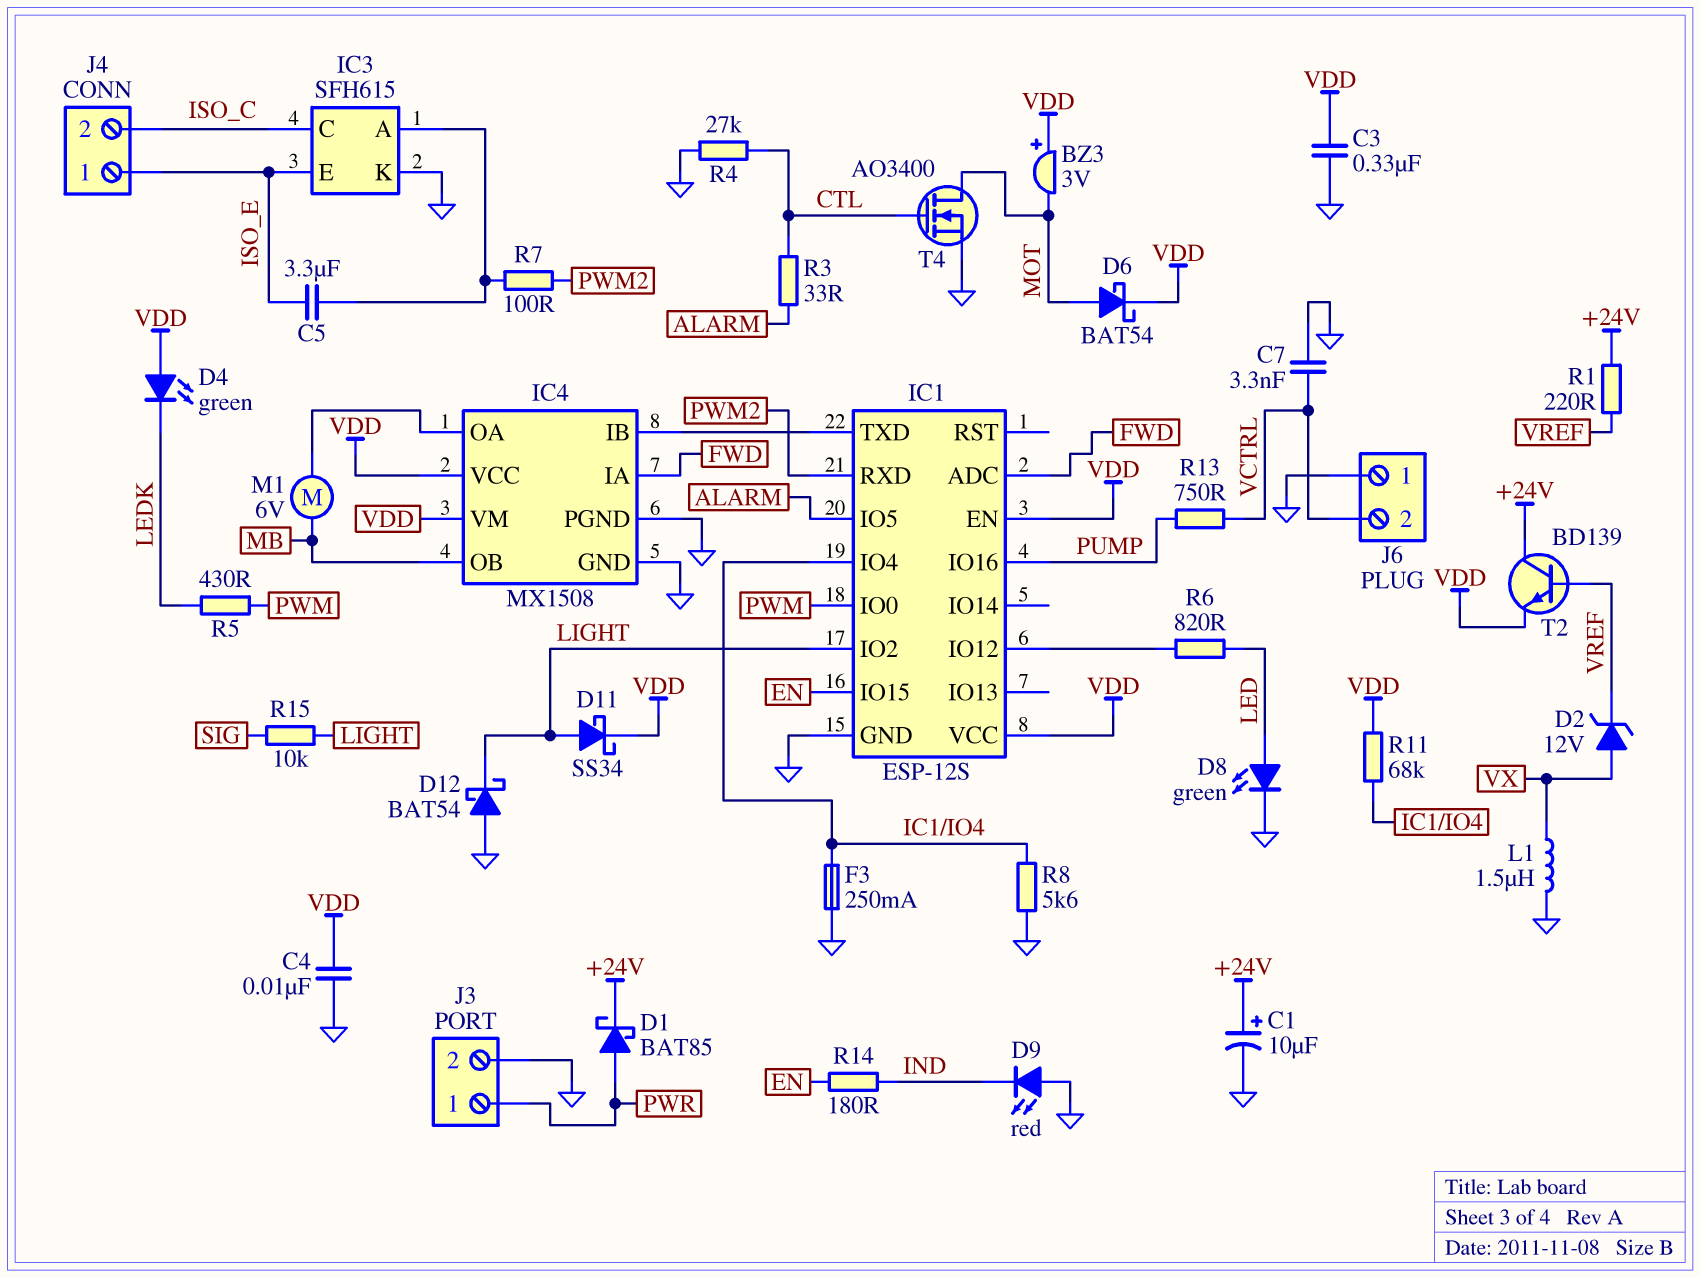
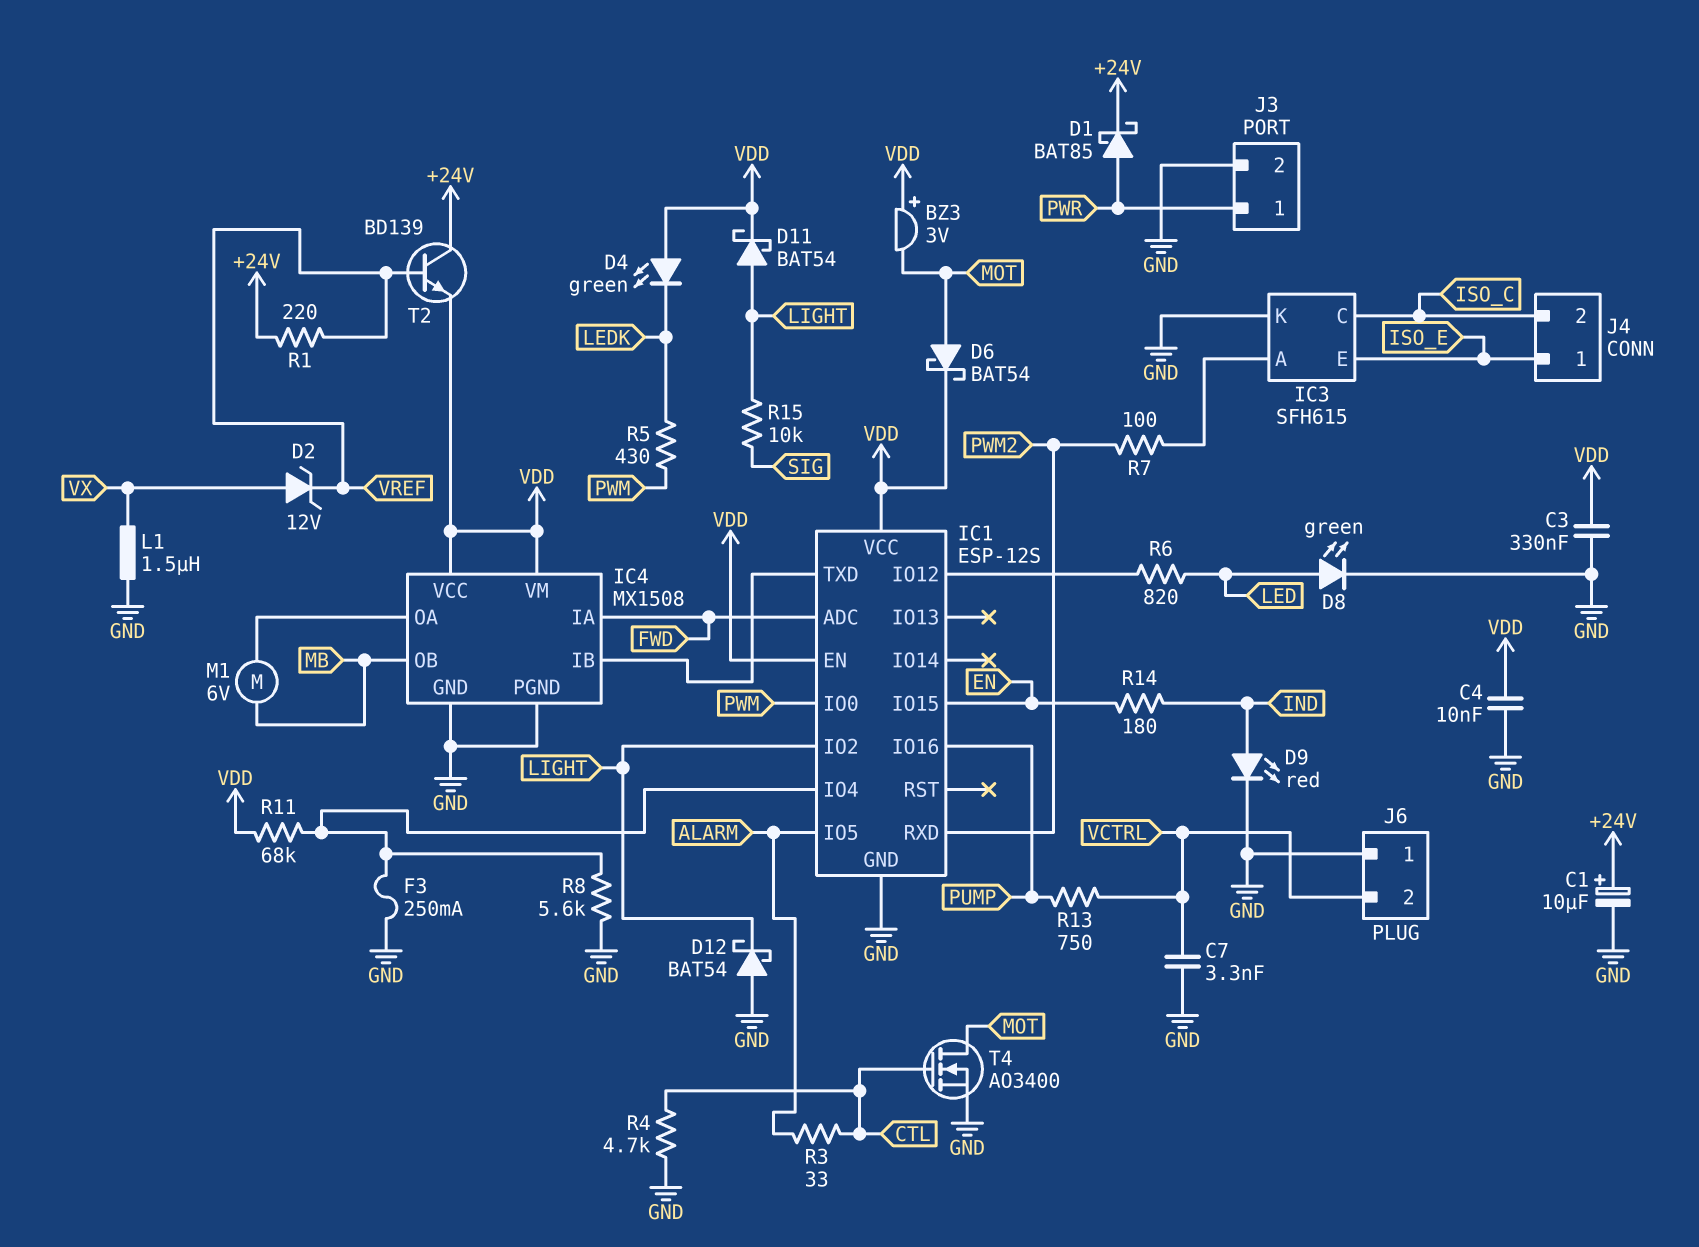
C5: 3.3uF (IC3/A, ISO_E) -> none
D9: LED red (A GND, K IND) -> LED red (A IND, K GND)
D11: schottky SS34 (A LIGHT, K VDD) -> schottky BAT54 (A LIGHT, K VDD)
R4: 27k (CTL, GND) -> 4.7k (CTL, GND)

